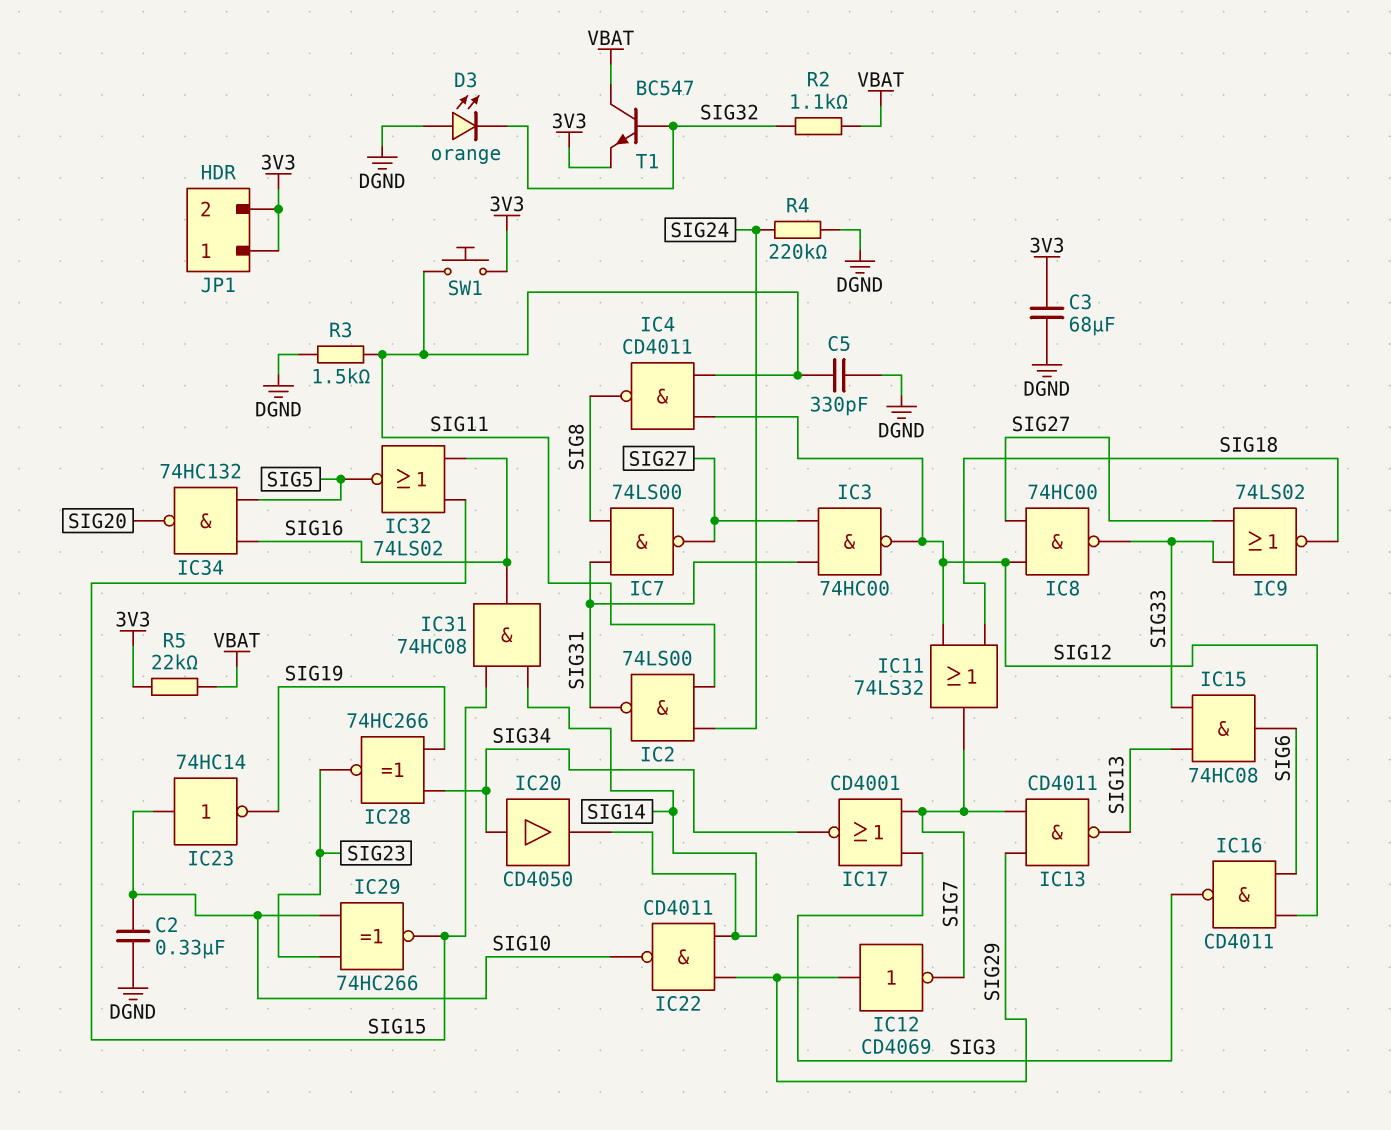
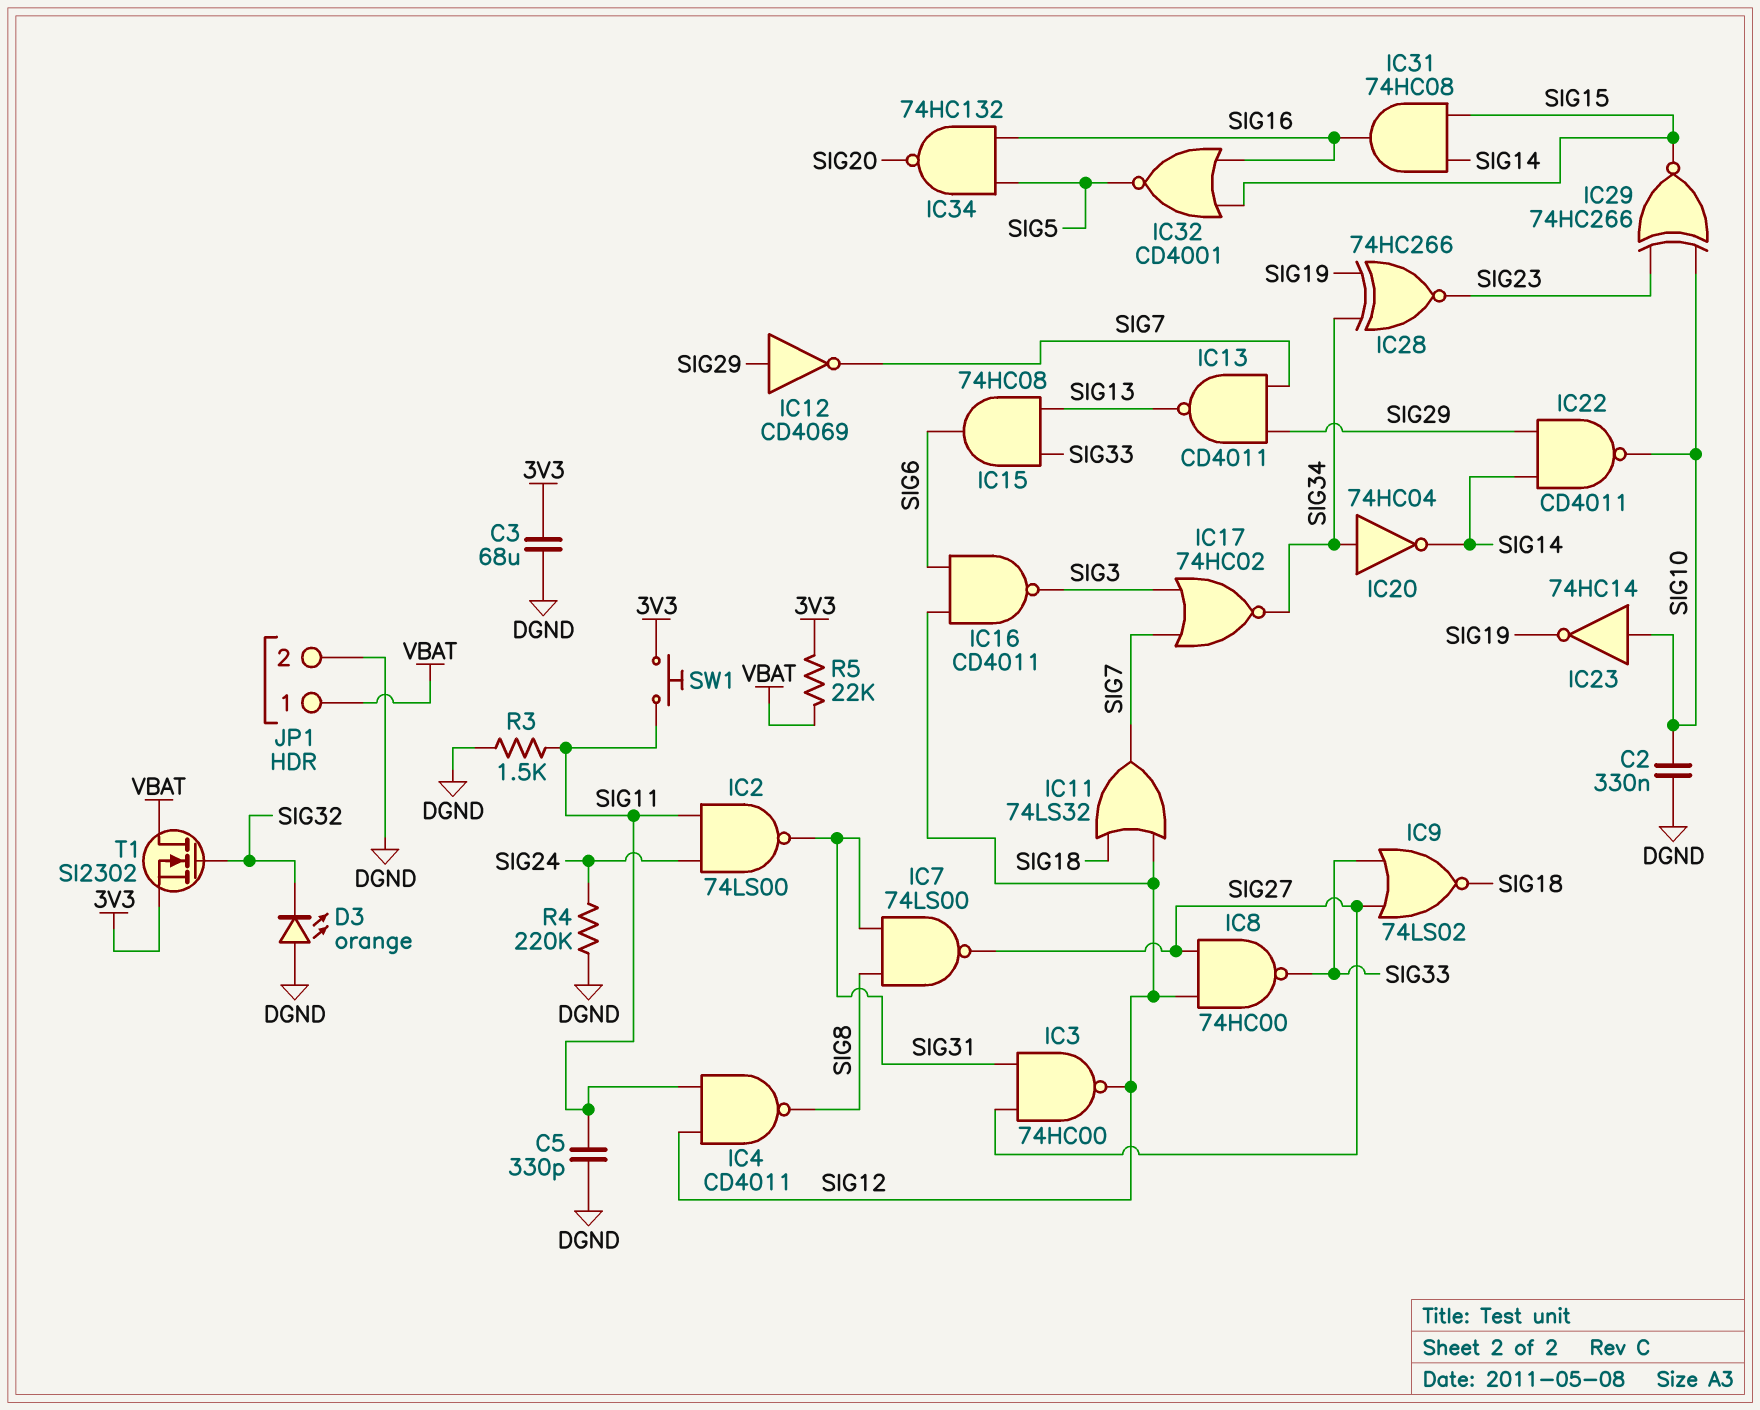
IC17: NOR CD4001 (in SIG3, in SIG7, out SIG34) -> NOR 74HC02 (in SIG3, in SIG7, out SIG34)
IC20: buffer CD4050 (in SIG34, out SIG14) -> NOT 74HC04 (in SIG34, out SIG14)
IC32: NOR 74LS02 (in SIG15, in SIG16, out SIG5) -> NOR CD4001 (in SIG15, in SIG16, out SIG5)
JP1 pin 1: 3V3 -> VBAT
JP1 pin 2: 3V3 -> DGND
R2: 1.1k (SIG32, VBAT) -> none
T1: NPN BC547 (B SIG32, C VBAT, E 3V3) -> NMOS SI2302 (G SIG32, D VBAT, S 3V3)

